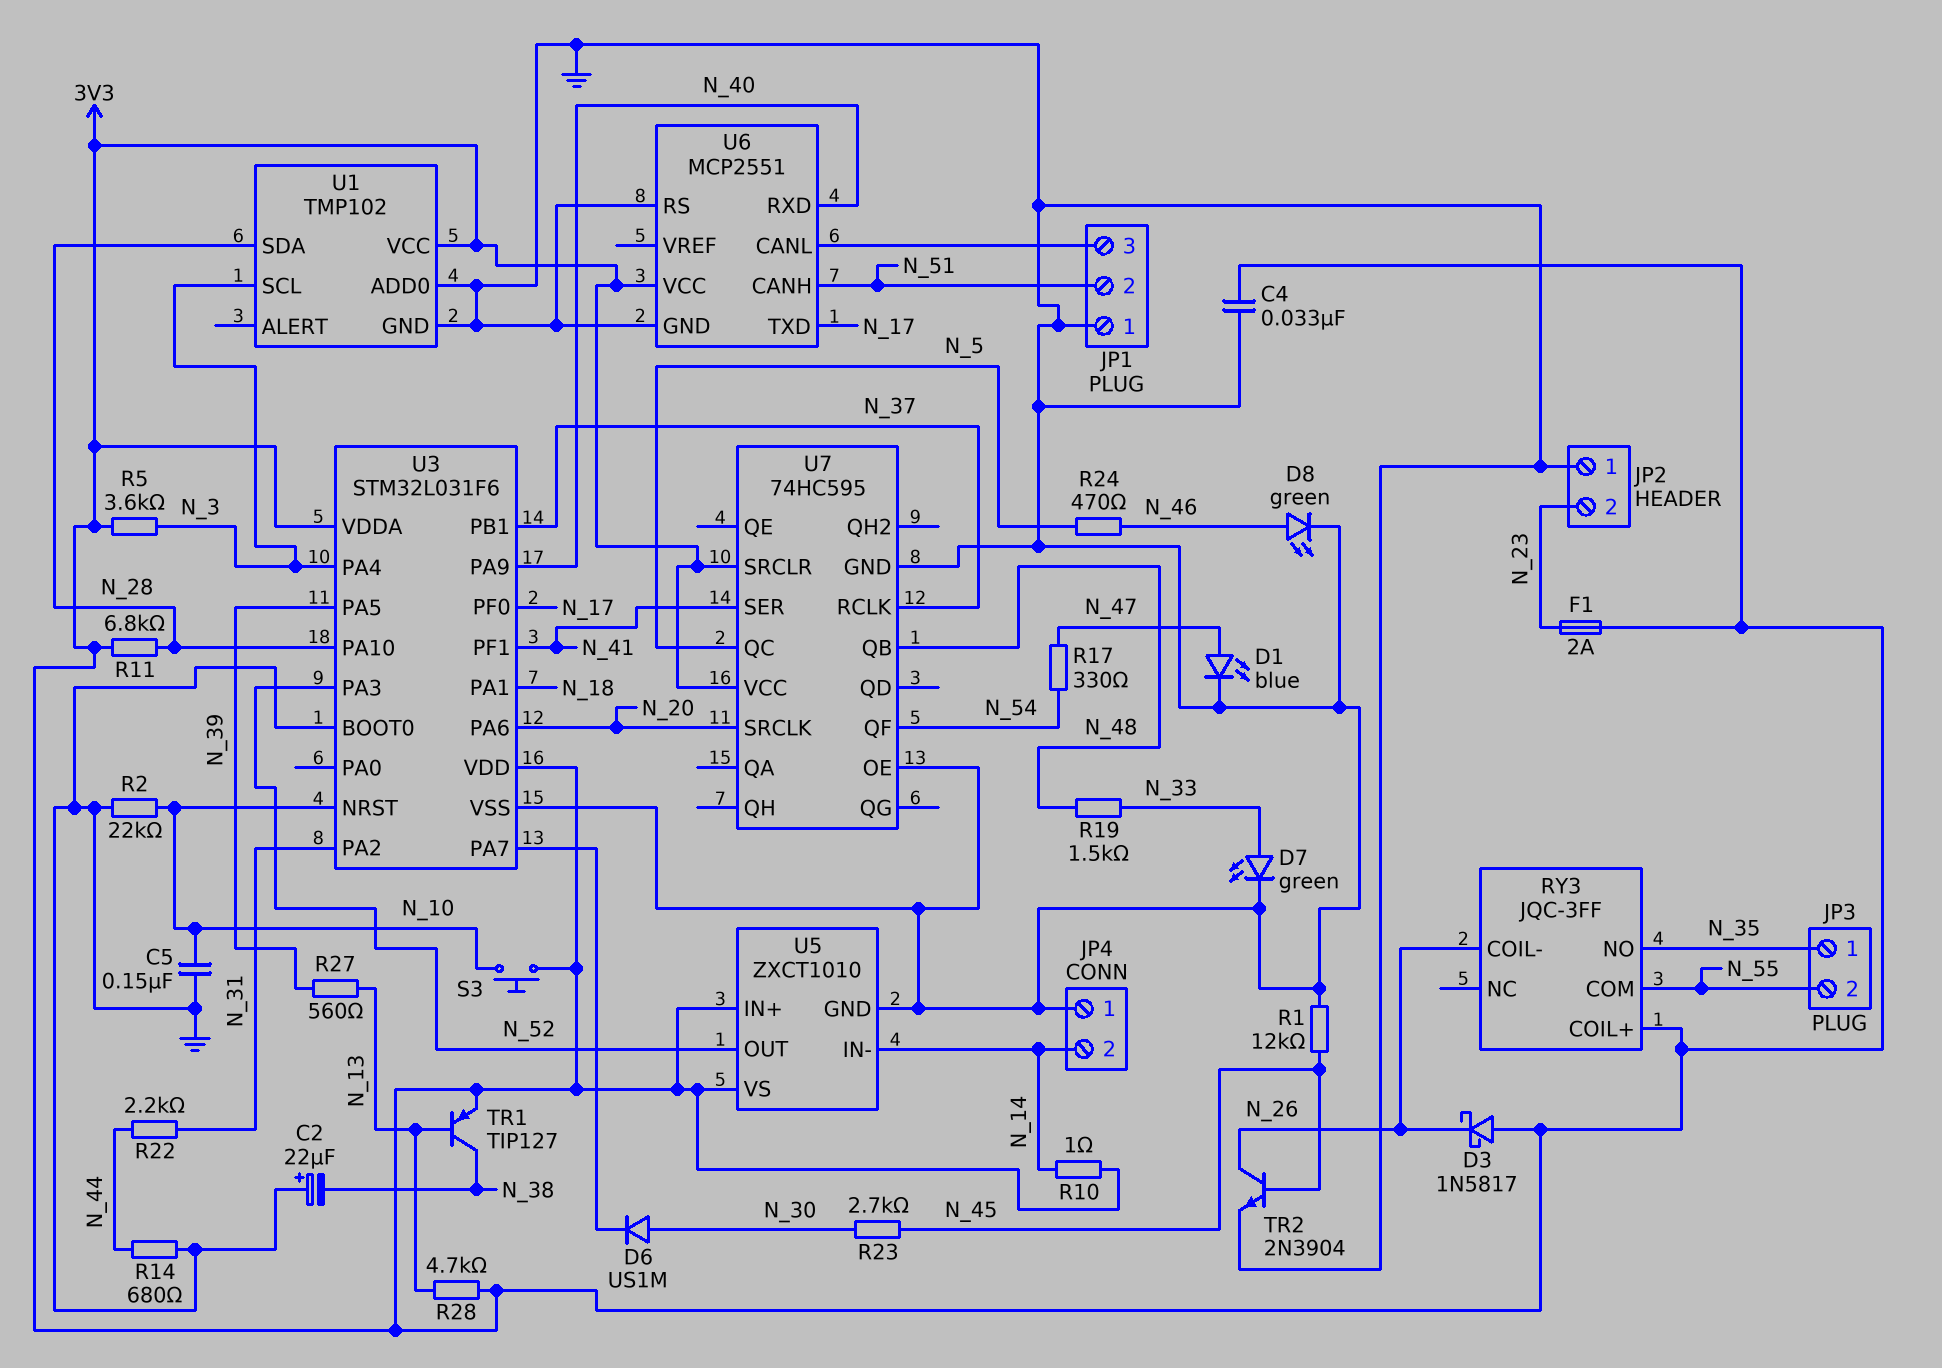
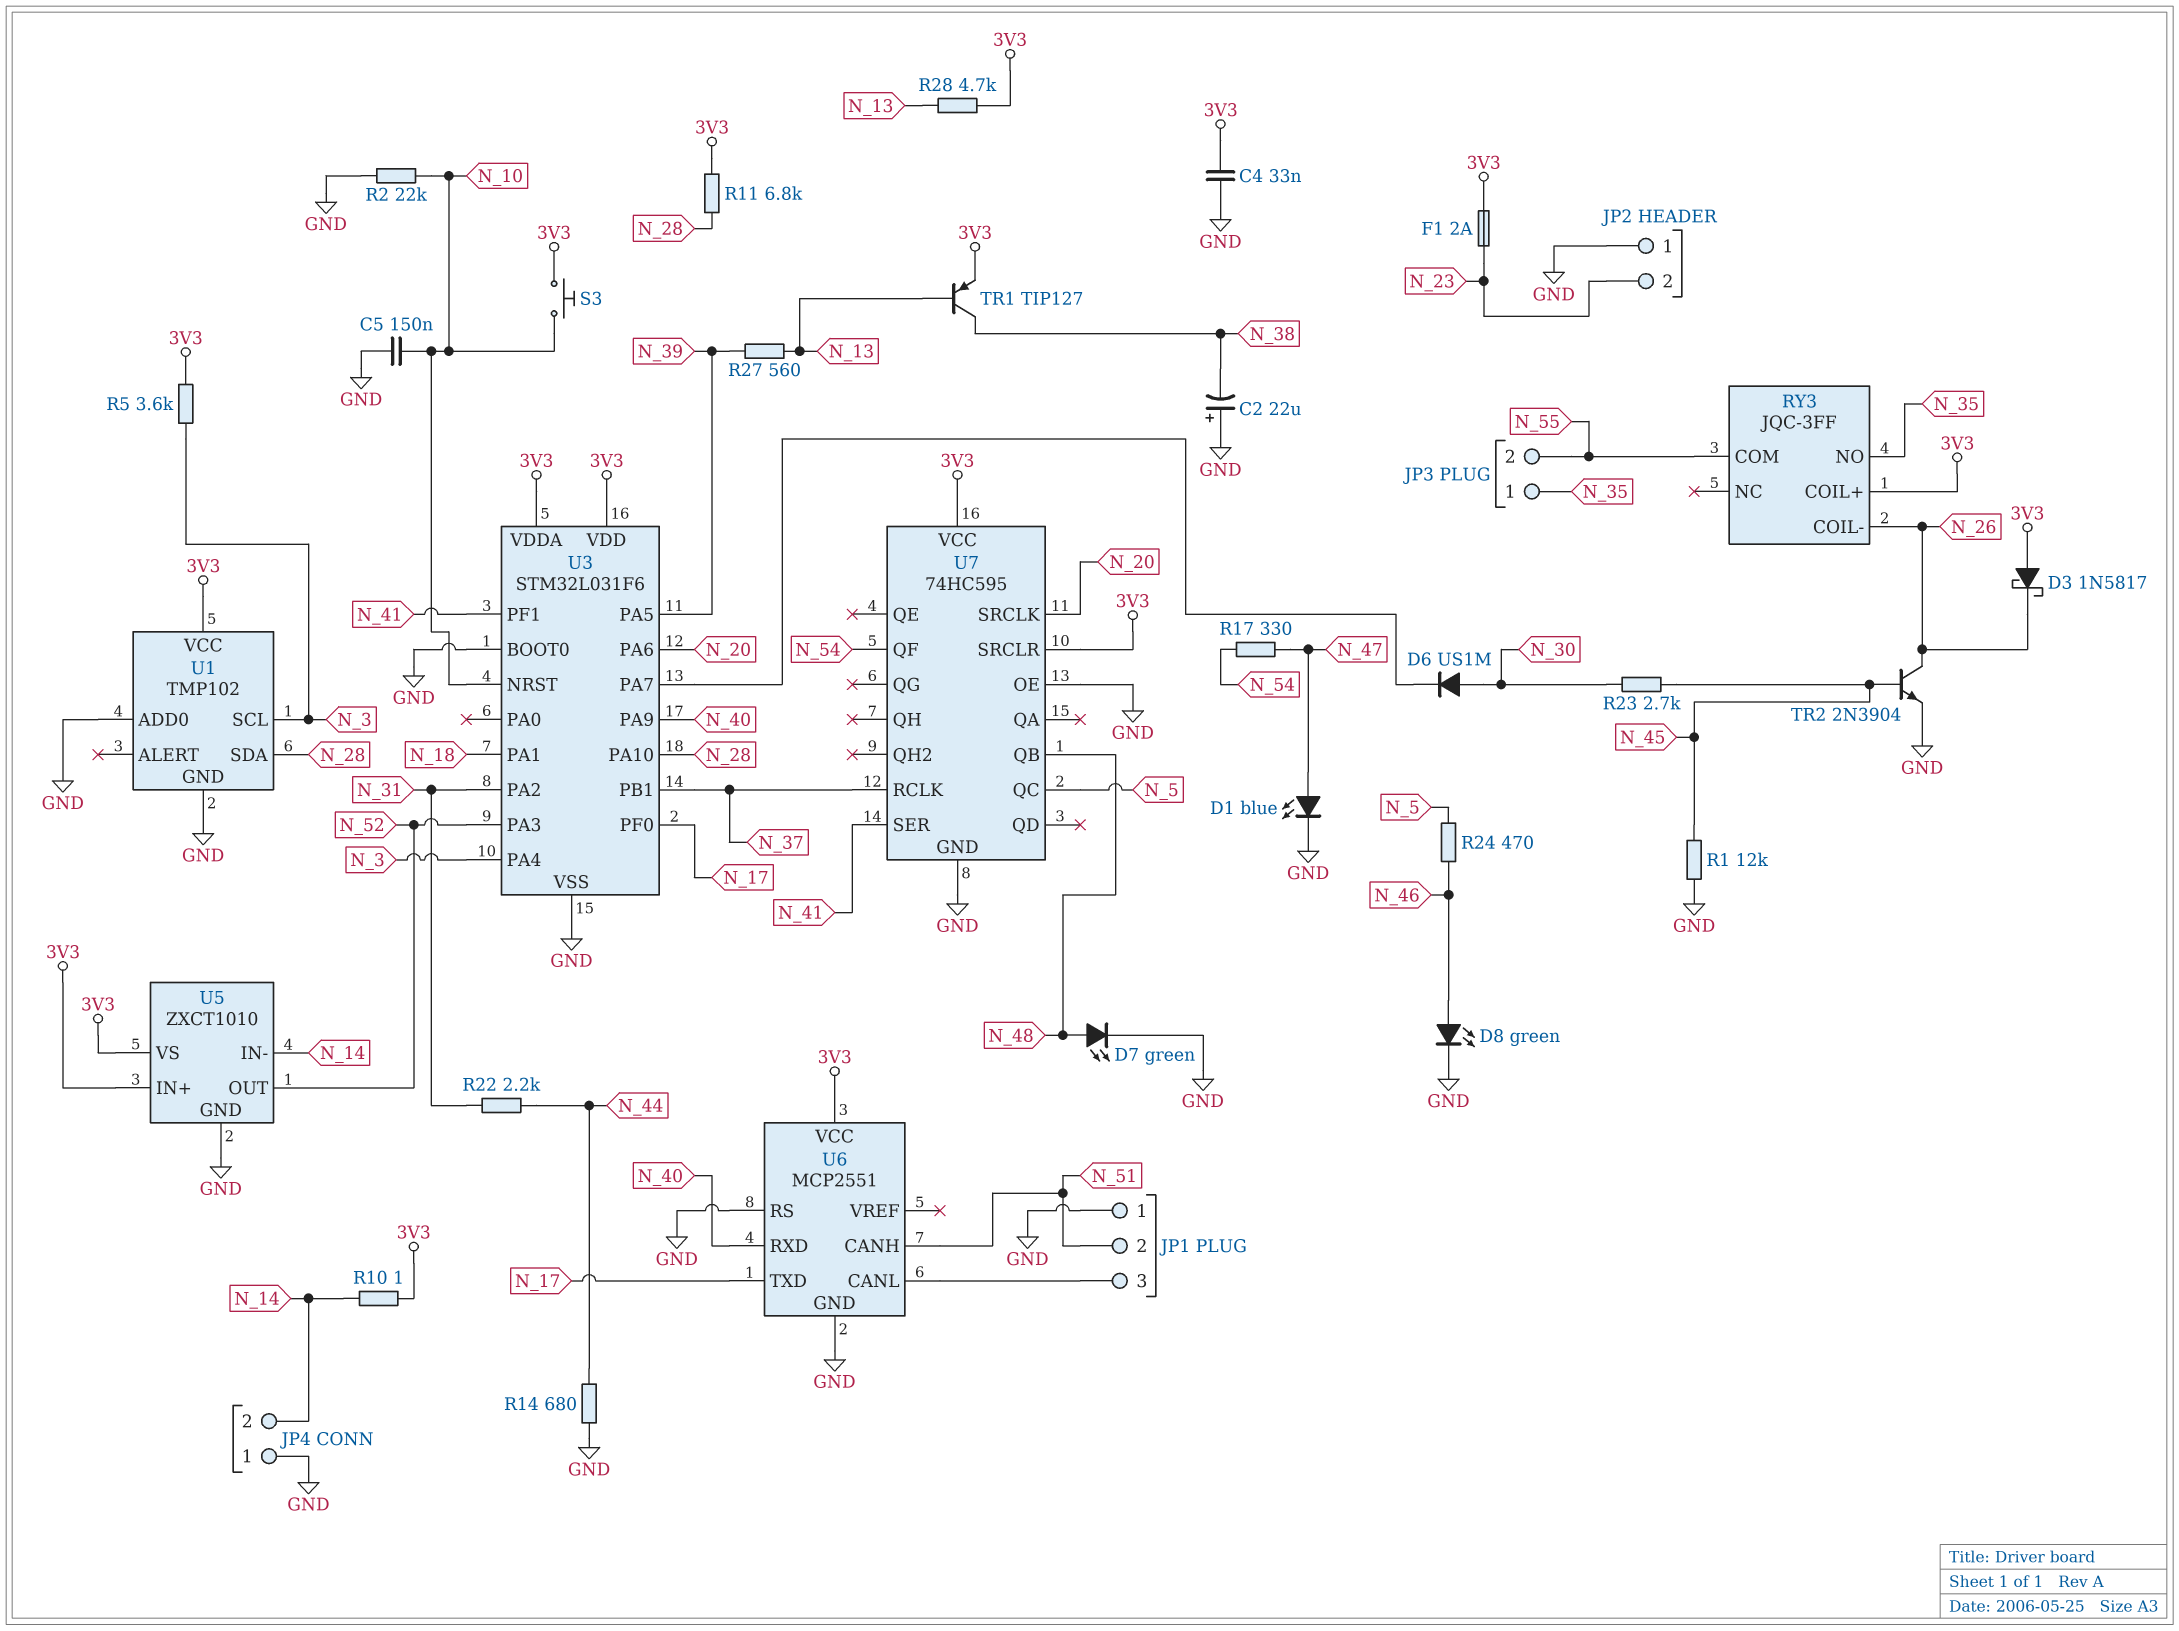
D7: LED green (A N_33, K GND) -> LED green (A N_48, K GND)
R19: 1.5k (N_33, N_48) -> none

